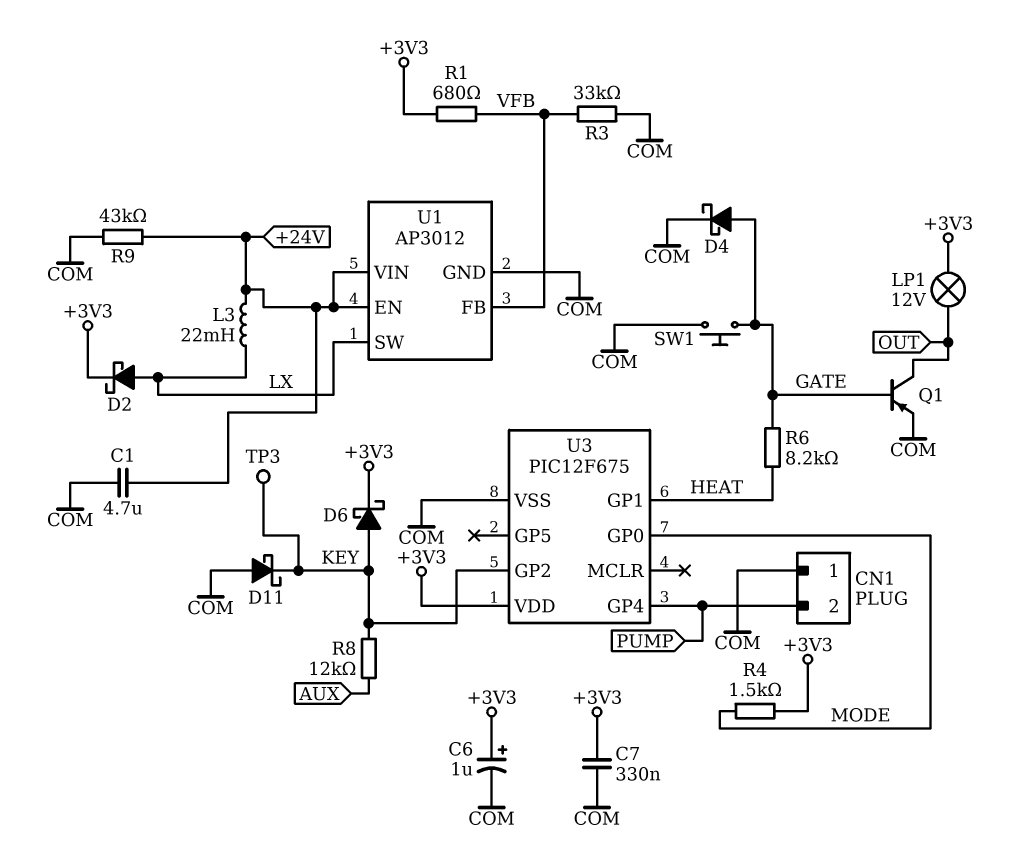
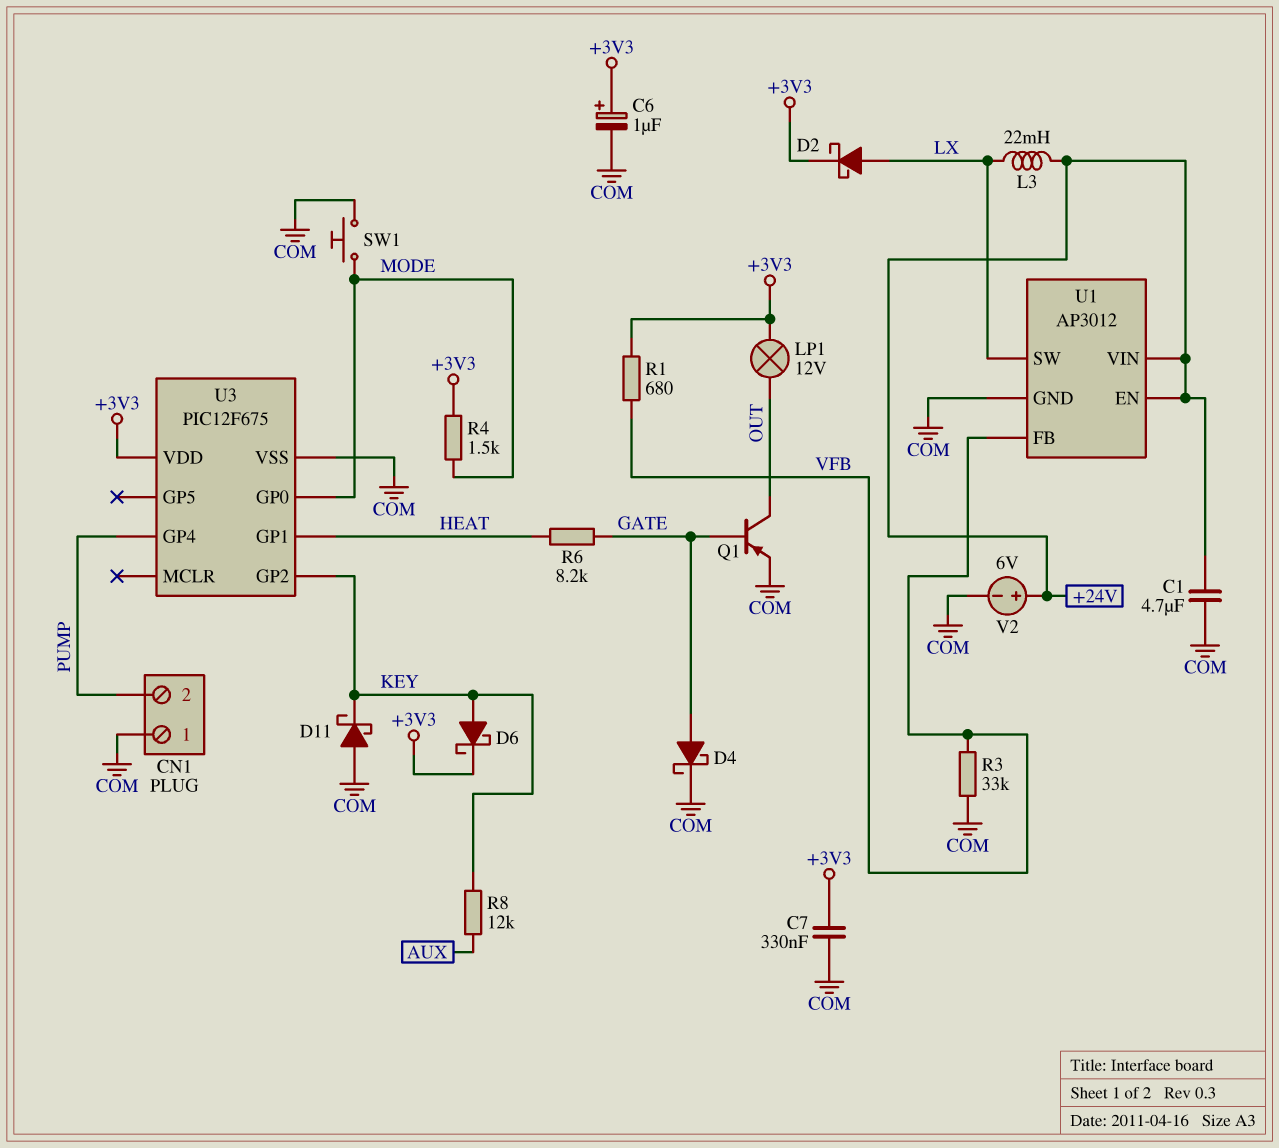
R9: 43k (+24V, COM) -> none
SW1: button (COM, GATE) -> button (COM, MODE)
TP3: test point (KEY) -> none
V2: none -> 6V (plus +24V, minus COM)

